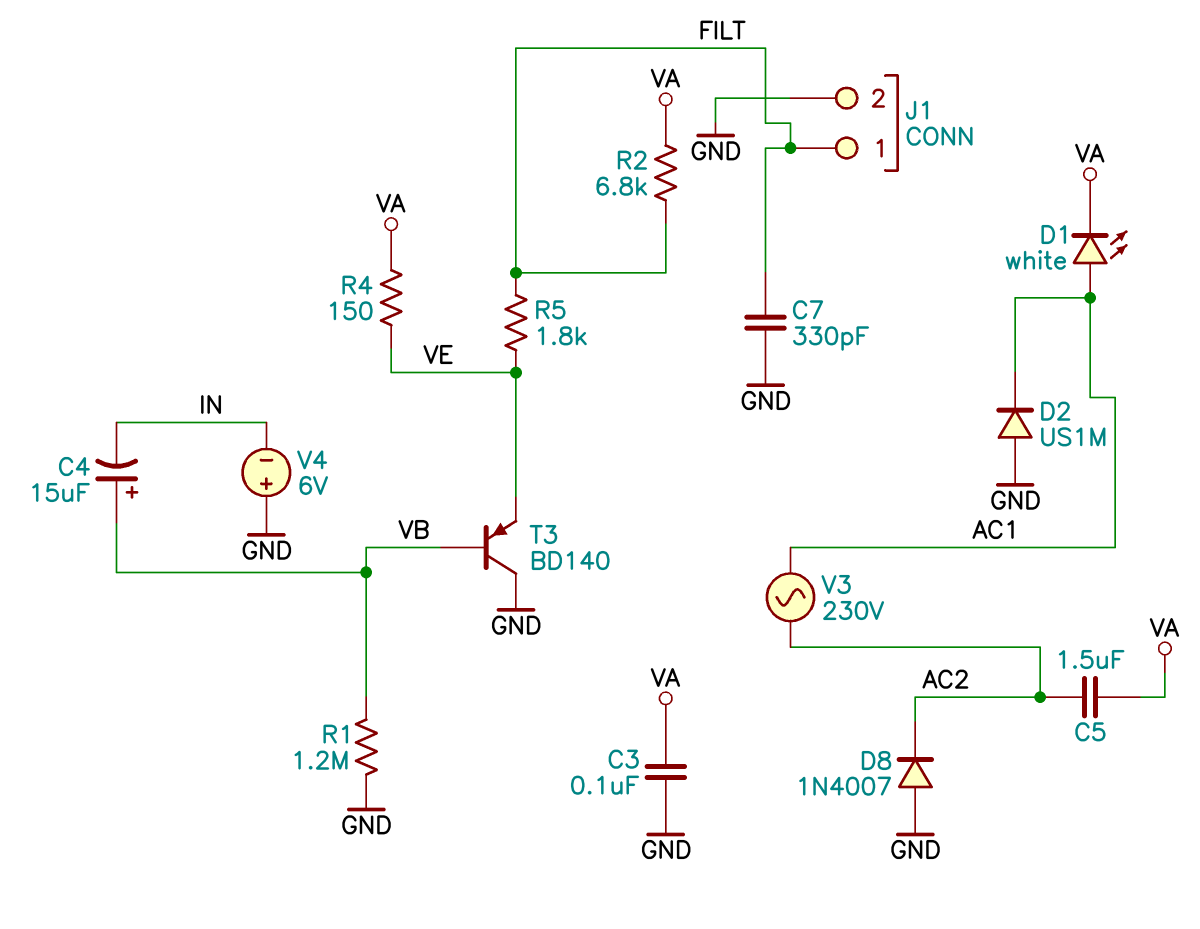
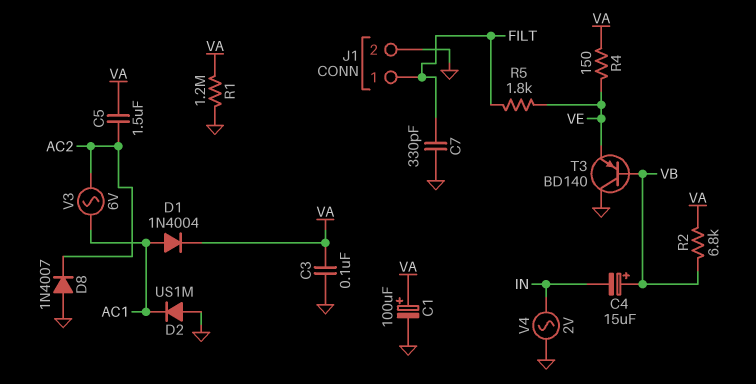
C1: none -> 100uF (plus VA, minus GND)
D1: LED white (A AC1, K VA) -> diode 1N4004 (A AC1, K VA)
R1: 1.2M (GND, VB) -> 1.2M (GND, VA)
R2: 6.8k (FILT, VA) -> 6.8k (VA, VB)
V3: AC 230V (AC1, AC2) -> AC 6V (AC1, AC2)
V4: 6V (plus GND, minus IN) -> AC 2V (GND, IN)

